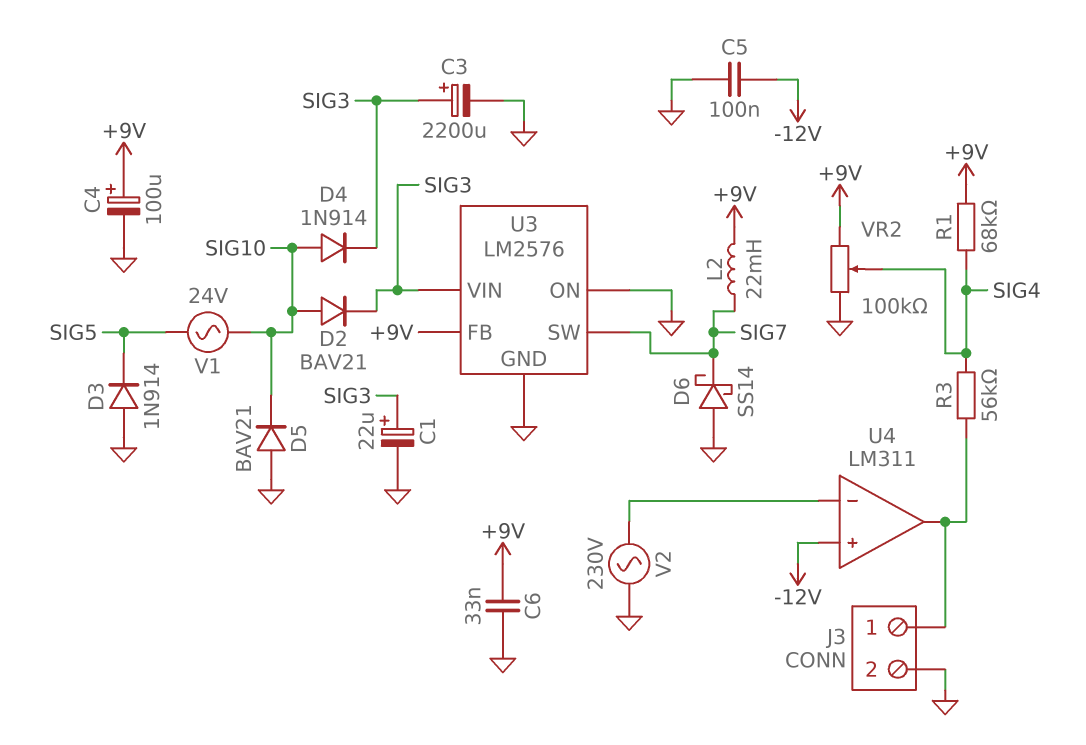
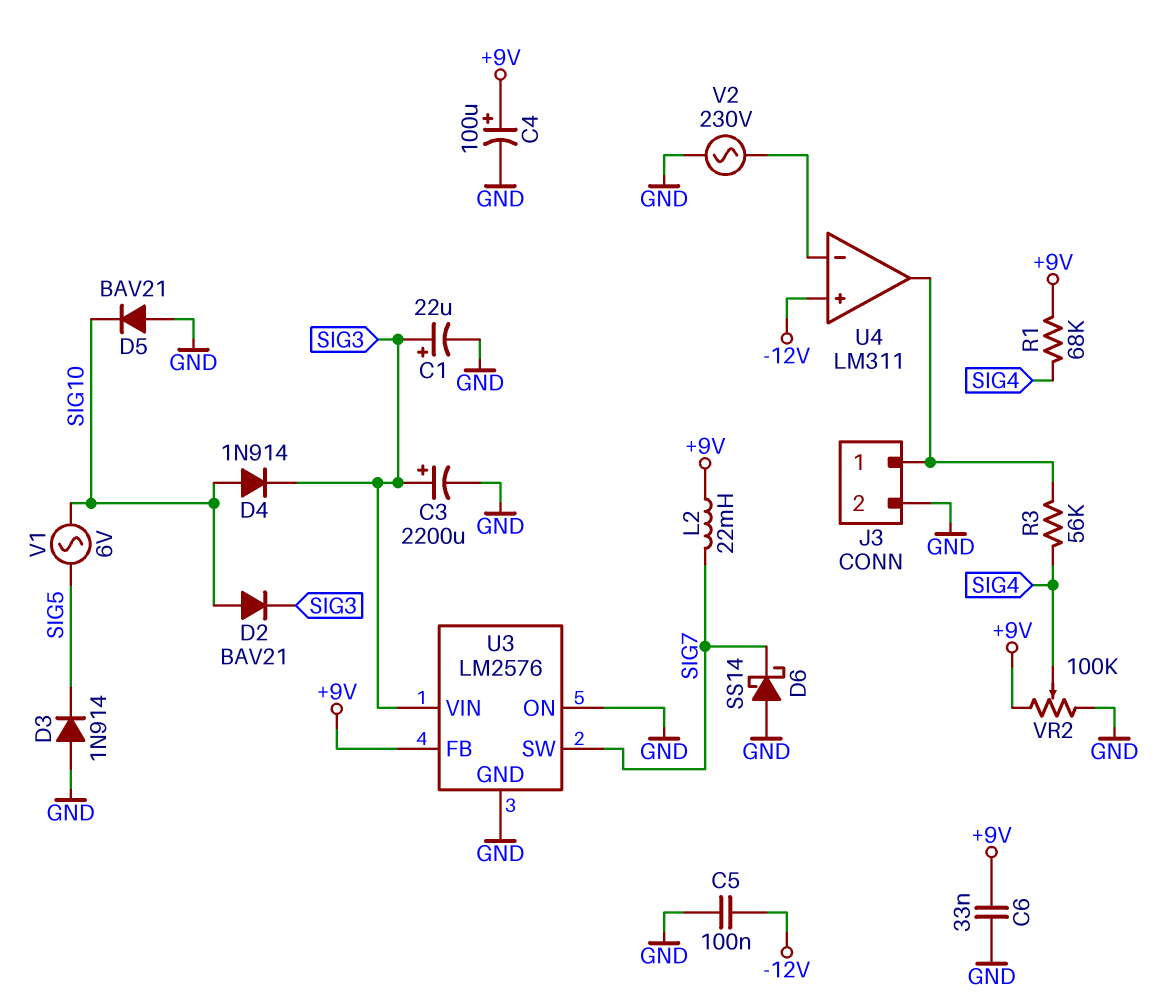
V1: AC 24V (SIG5, SIG10) -> AC 6V (SIG5, SIG10)

